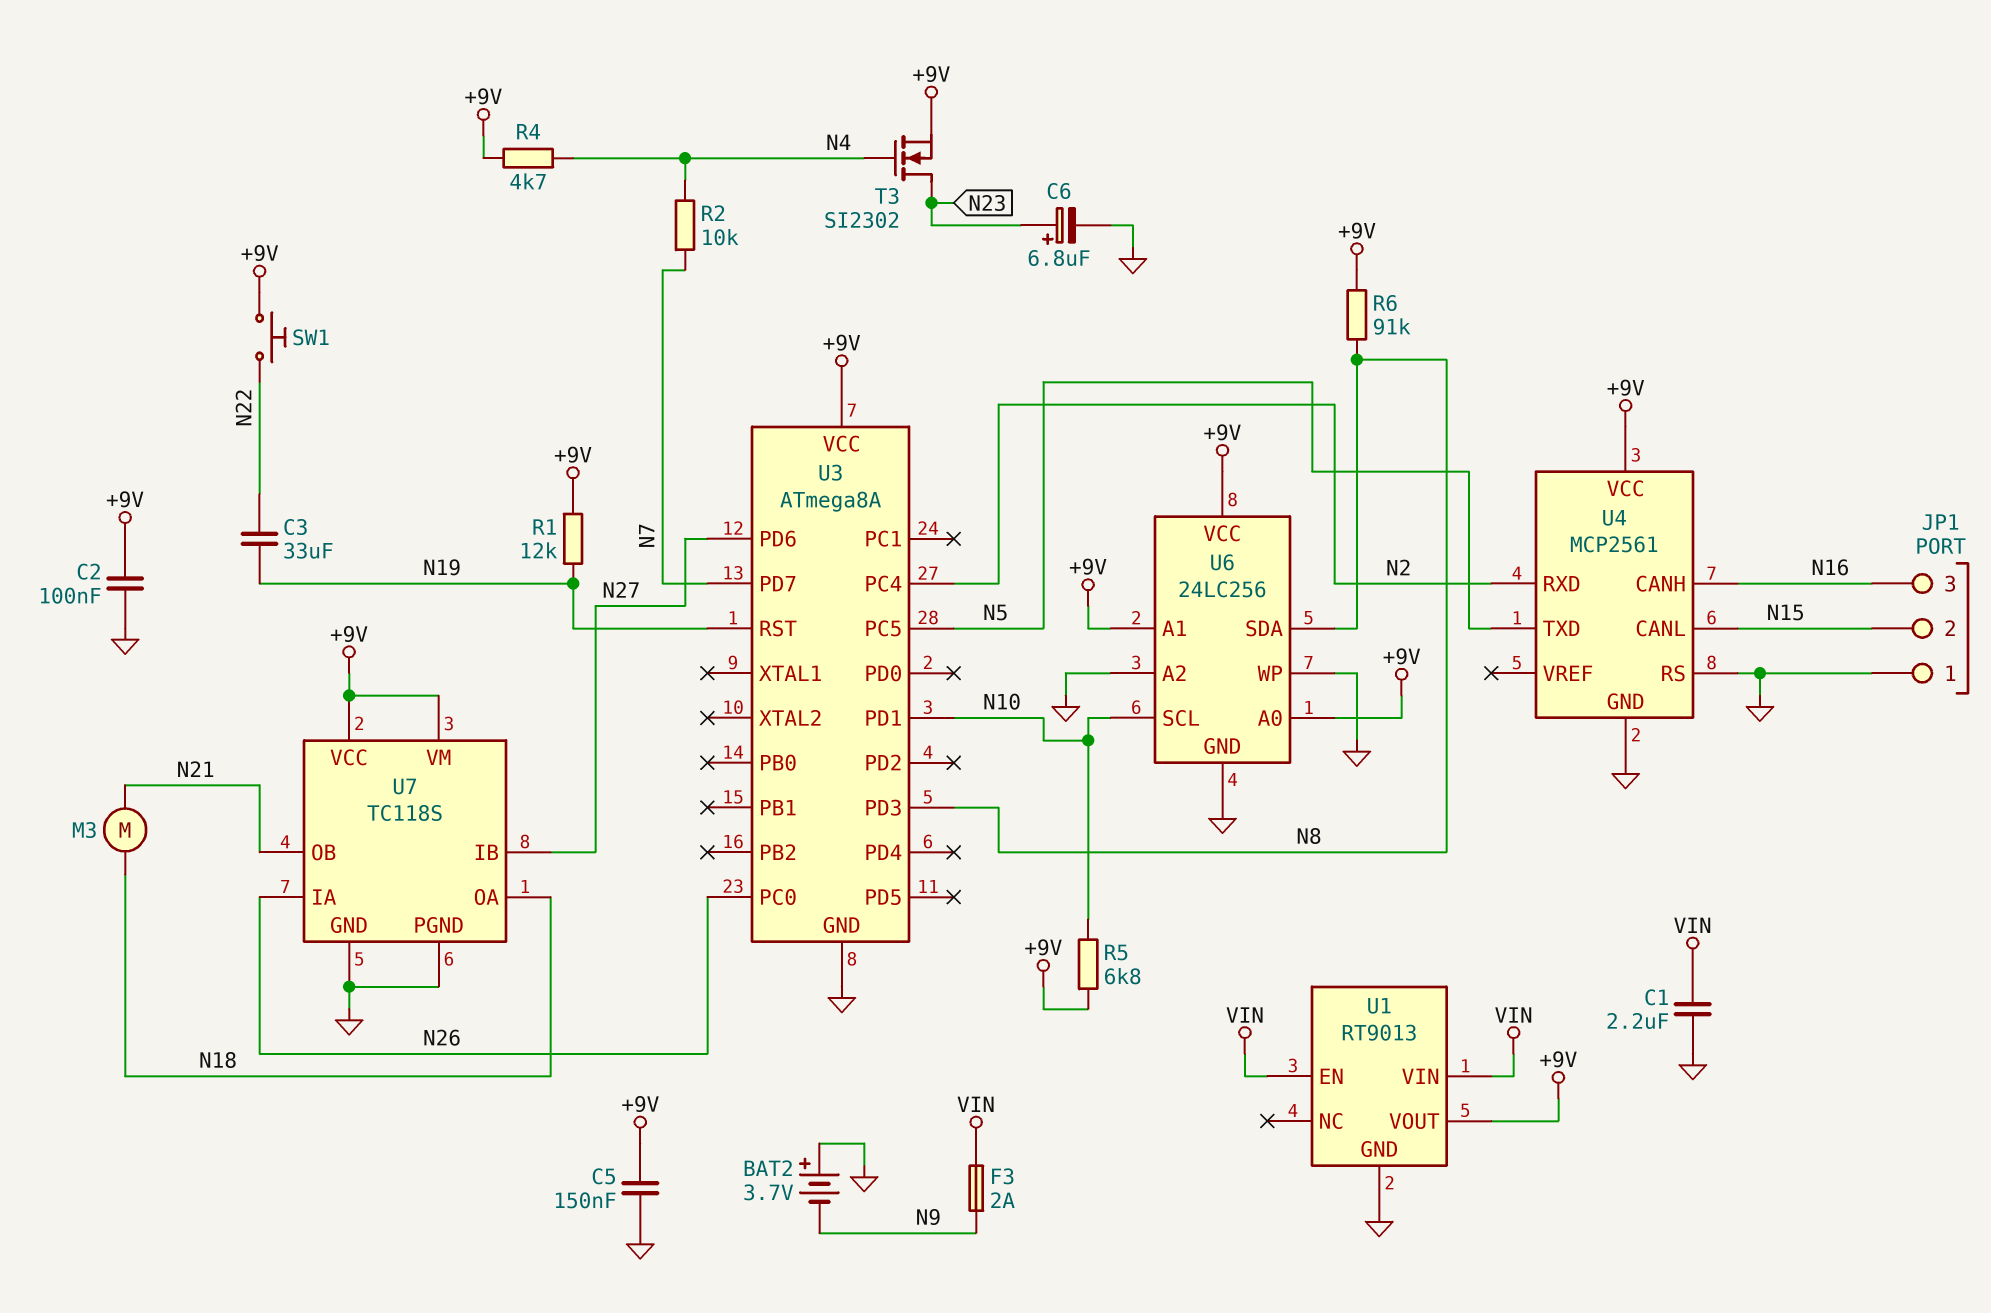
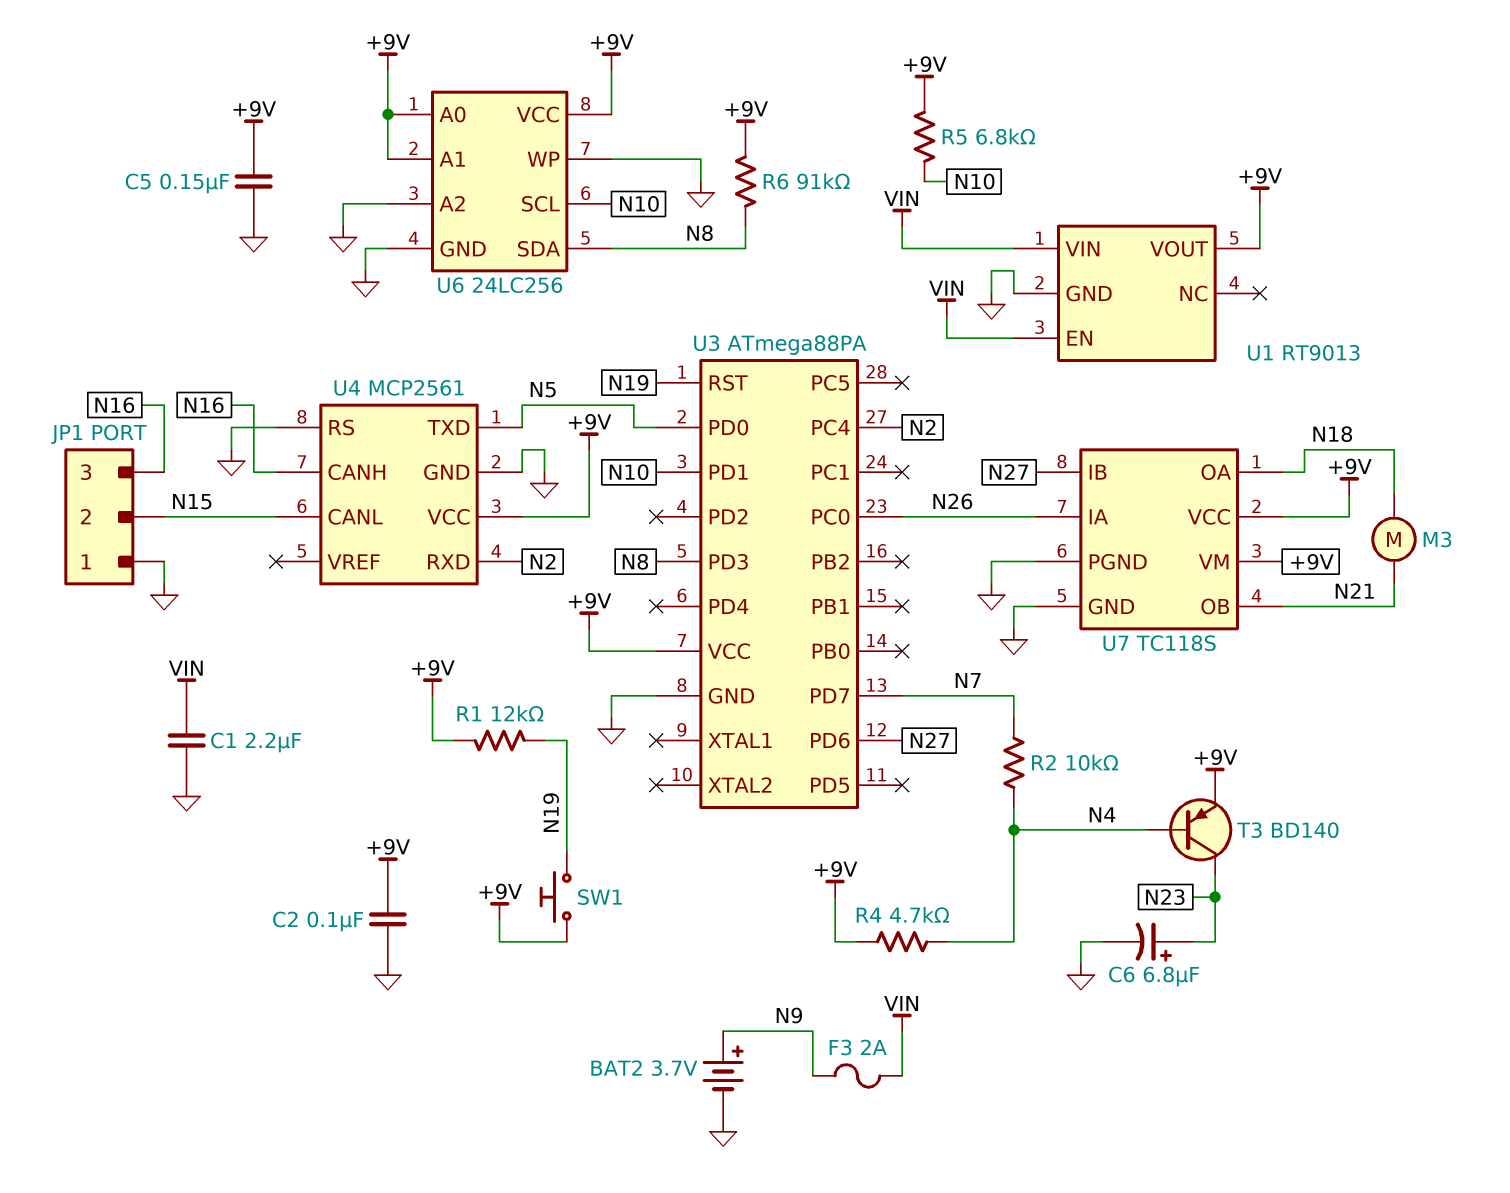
BAT2: 3.7V (plus GND, minus N9) -> 3.7V (plus N9, minus GND)
C3: 33uF (N19, N22) -> none
SW1: button (+9V, N22) -> button (+9V, N19)
T3: NMOS SI2302 (G N4, D N23, S +9V) -> PNP BD140 (B N4, C N23, E +9V)
U3: ATmega8A -> ATmega88PA
U3 pin PC5: N5 -> none
U3 pin PD0: none -> N5

